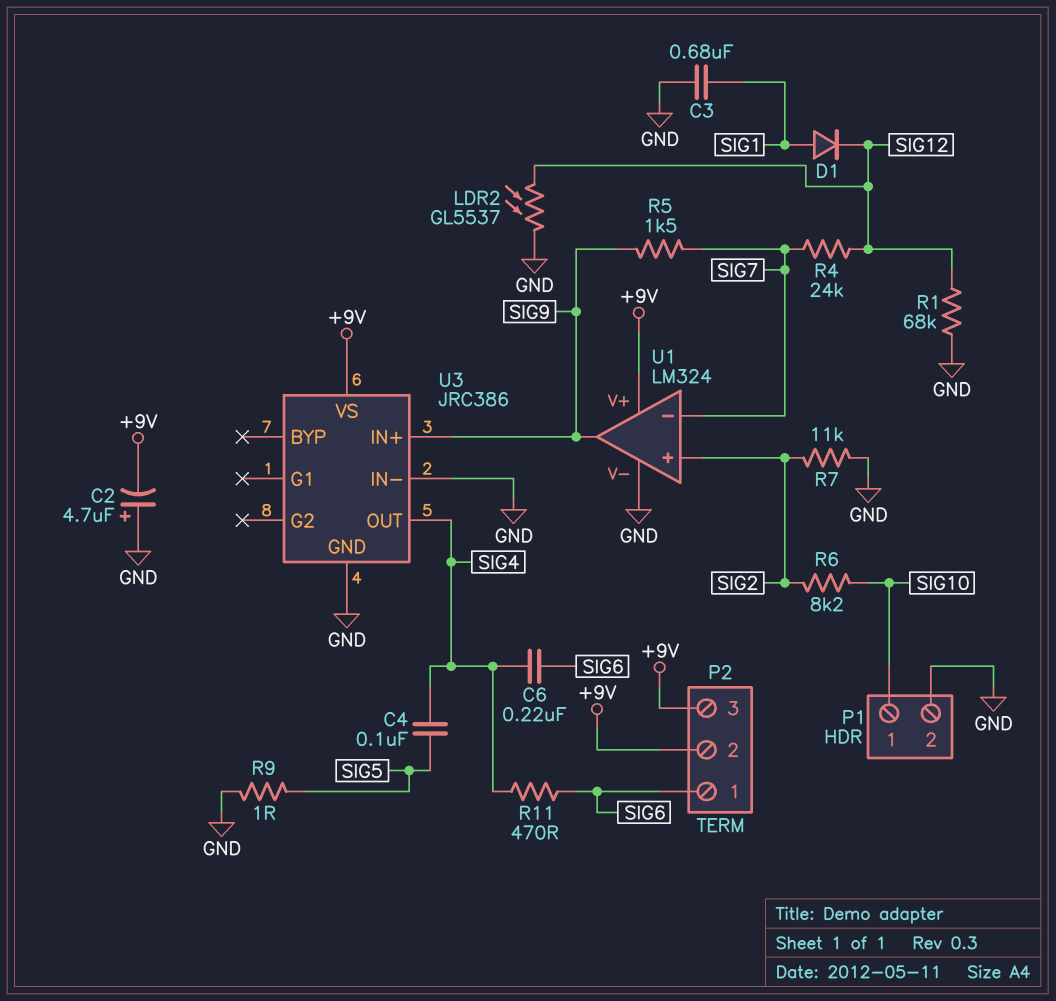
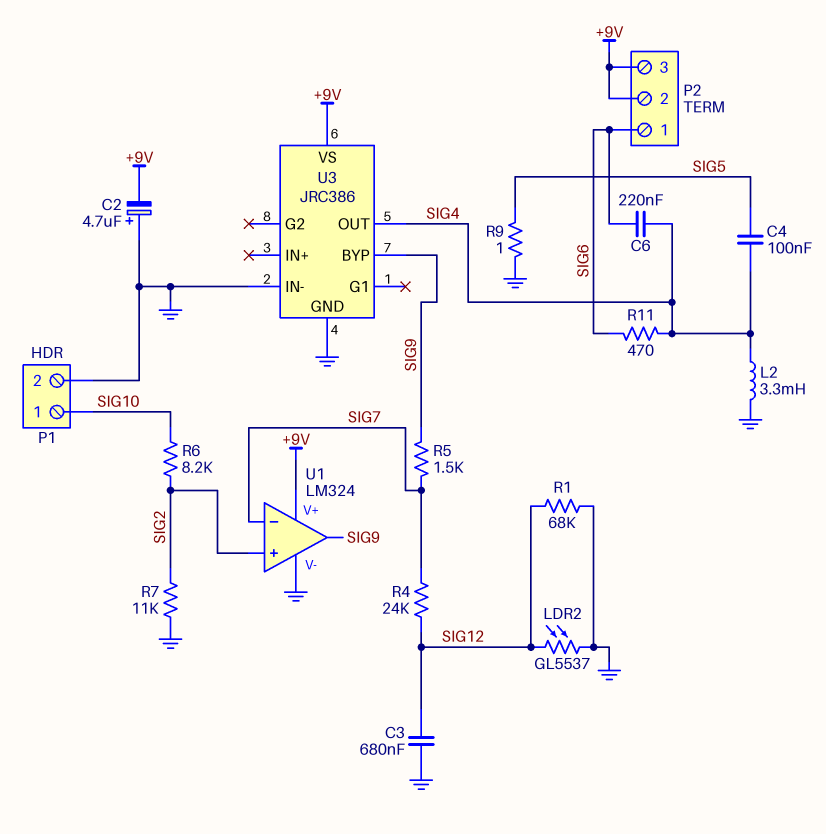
C3: 680nF (GND, SIG1) -> 680nF (GND, SIG12)
D1: diode (A SIG1, K SIG12) -> none
L2: none -> 3.3mH (GND, SIG4)
U3 pin BYP: none -> SIG9
U3 pin IN+: SIG9 -> none

